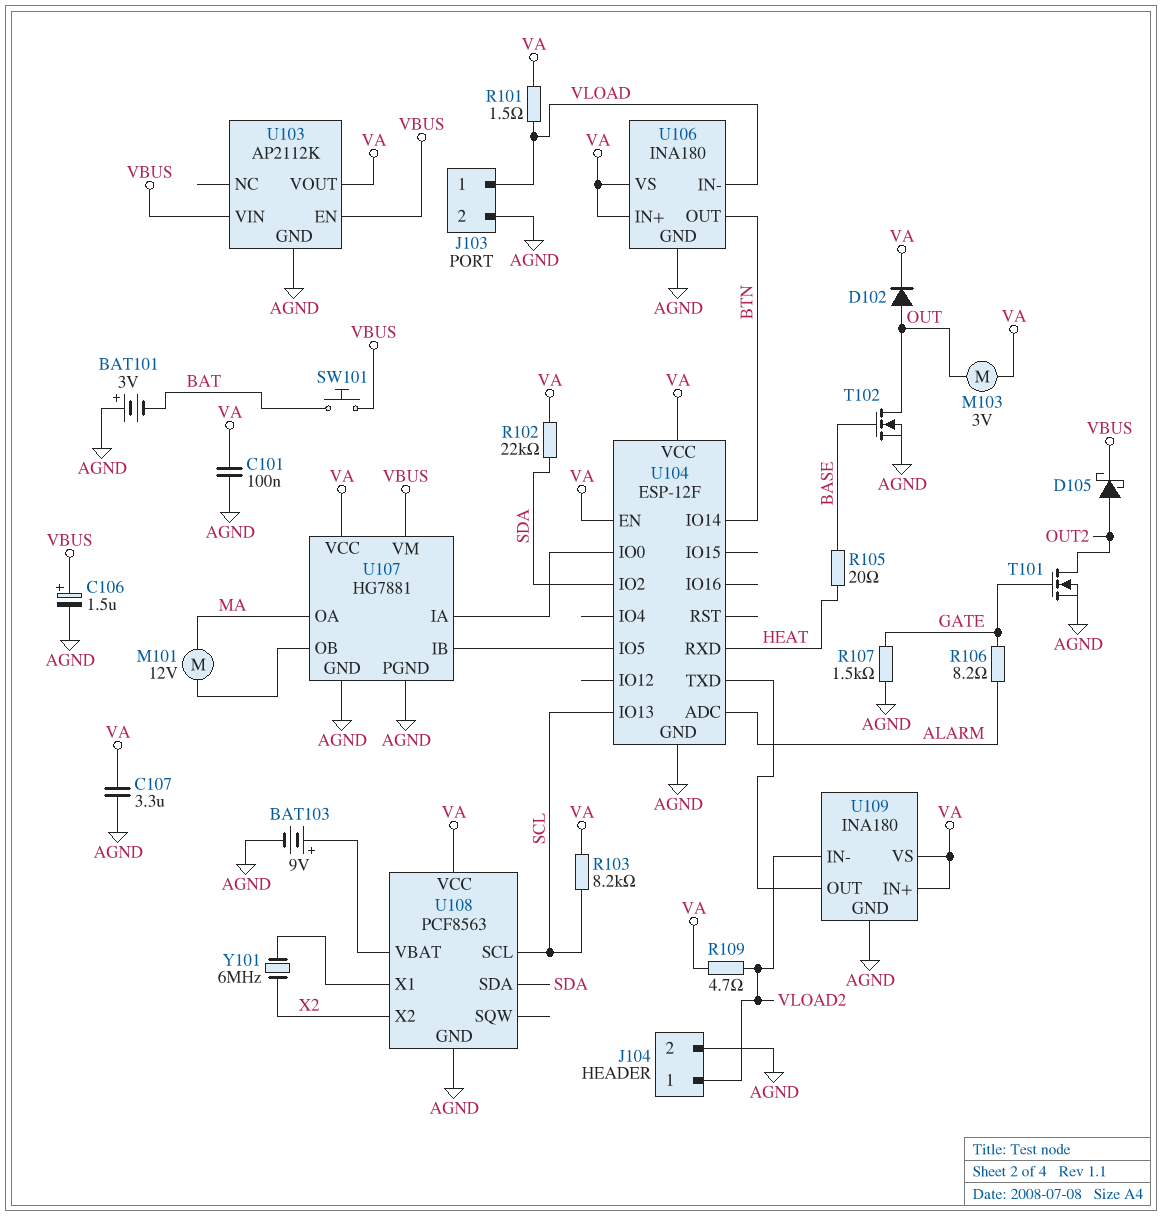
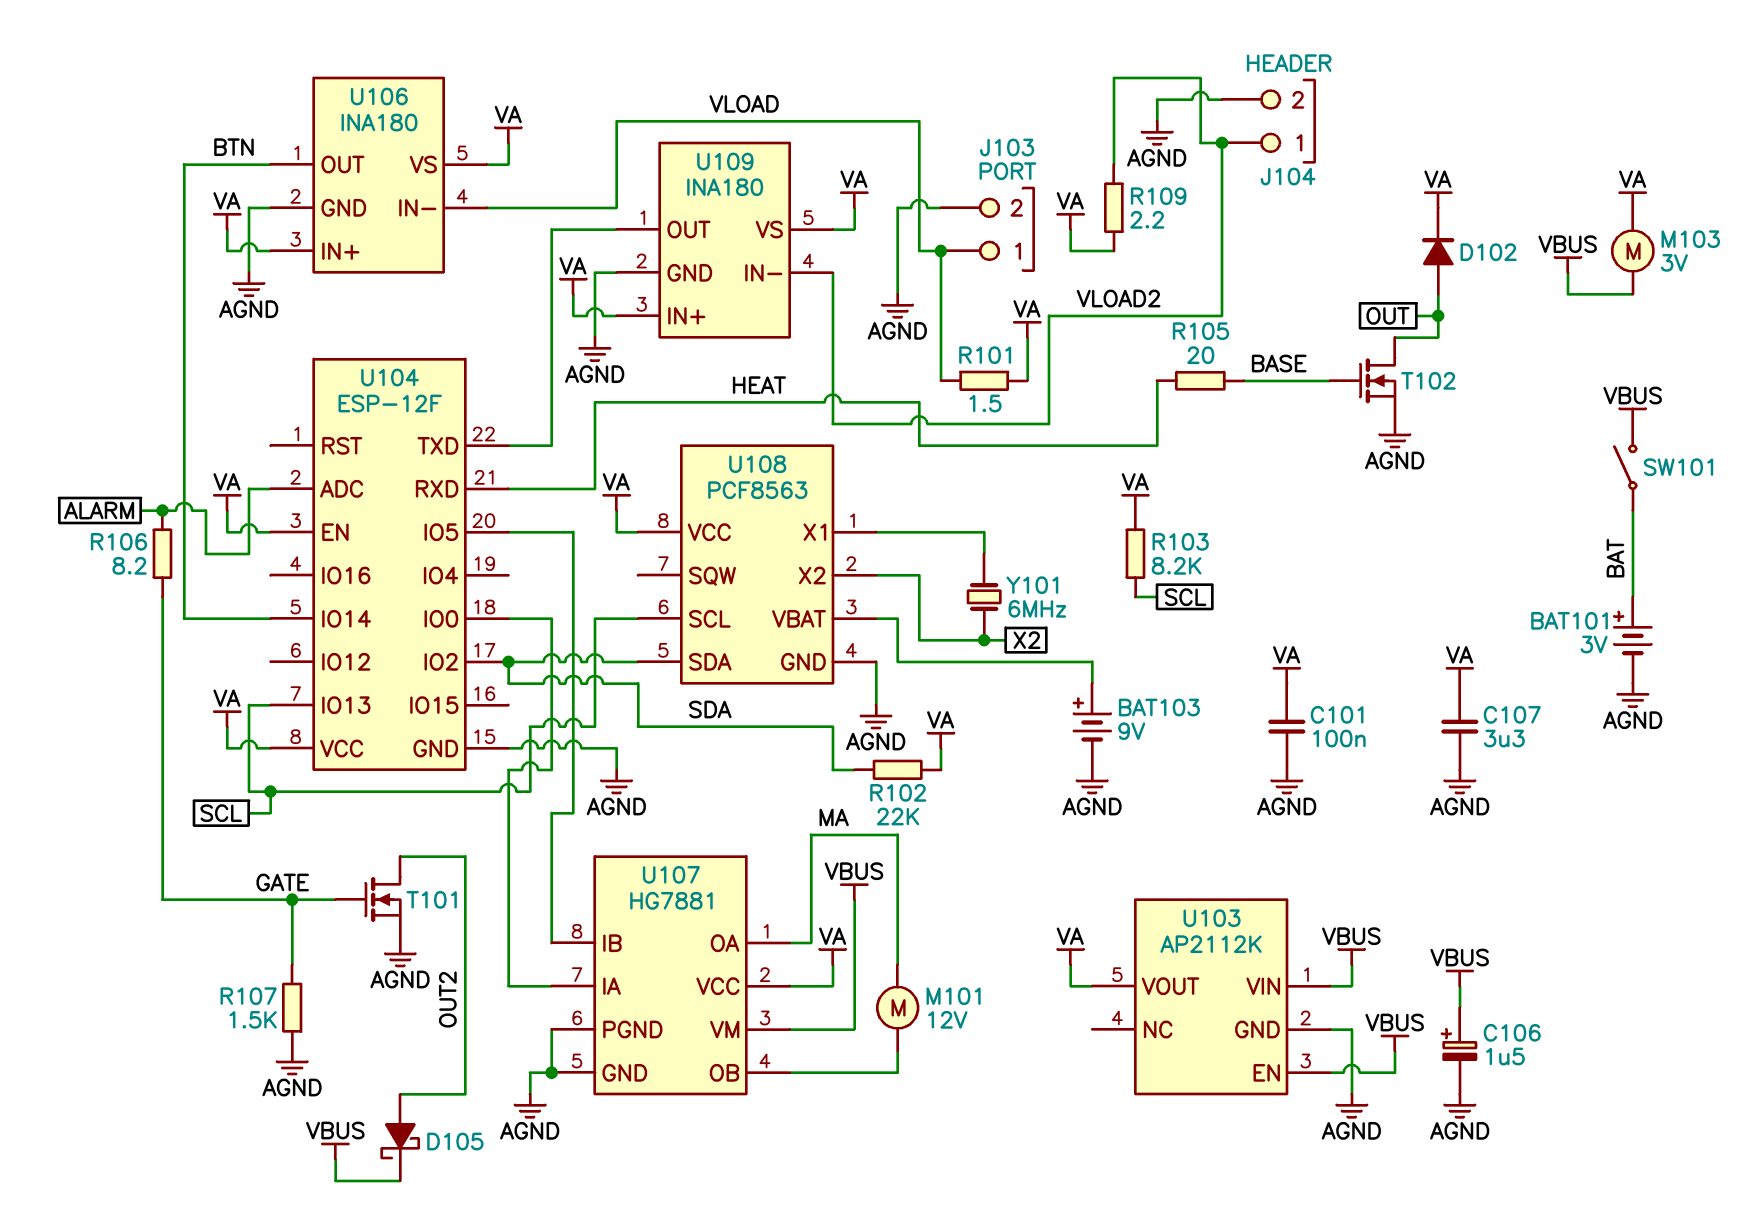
BAT101: 3V (plus AGND, minus BAT) -> 3V (plus BAT, minus AGND)
M103: motor 3V (OUT, VA) -> motor 3V (VA, VBUS)
R109: 4.7 (VA, VLOAD2) -> 2.2 (VA, VLOAD2)
SW101: button (BAT, VBUS) -> switch (BAT, VBUS)

